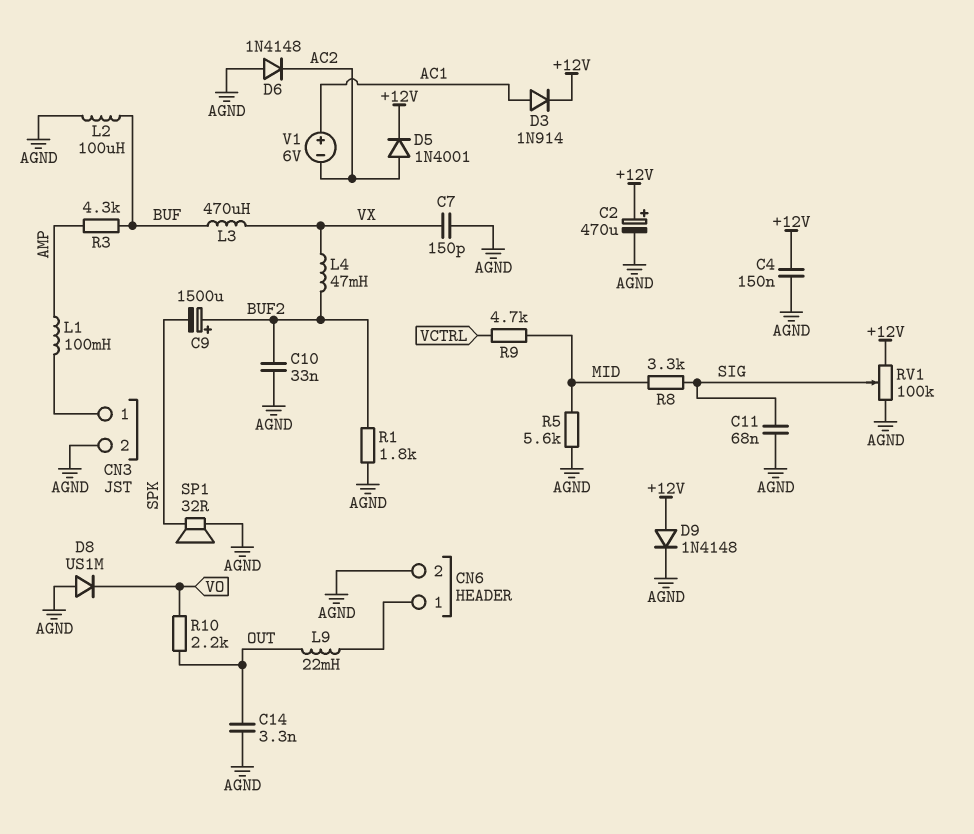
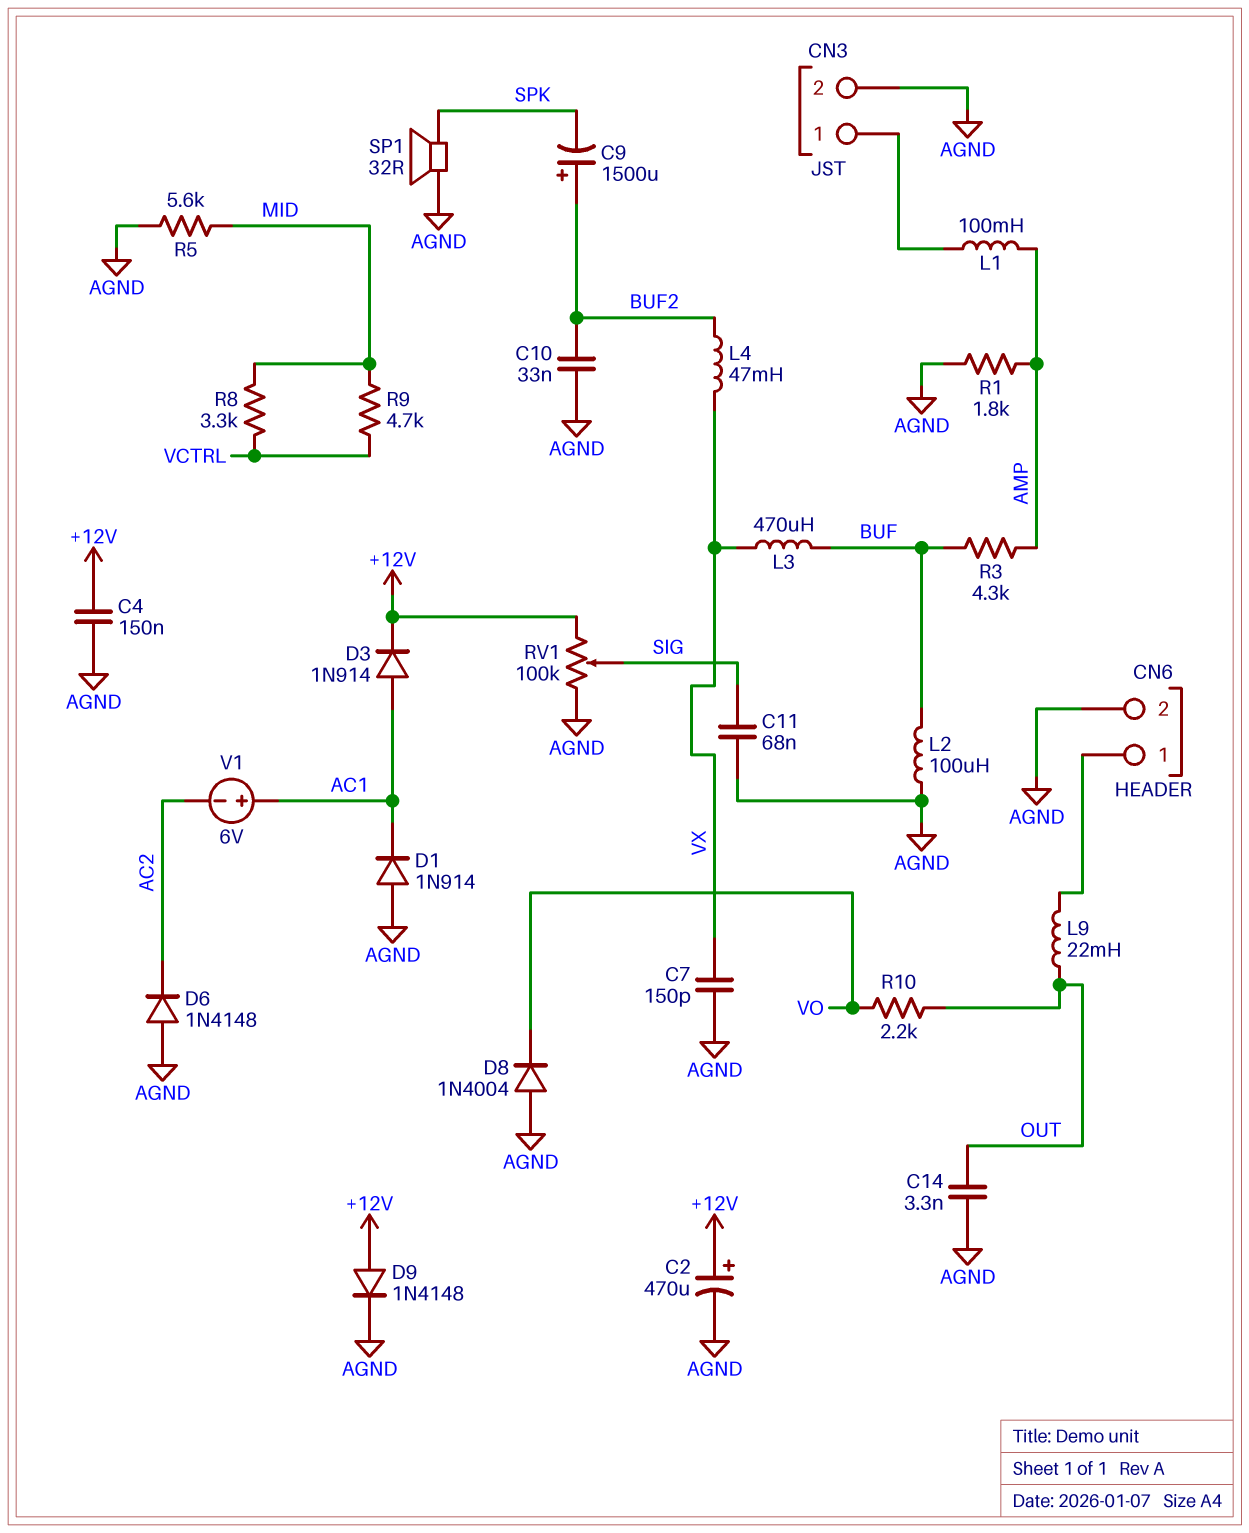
D1: none -> diode 1N914 (A AGND, K AC1)
D5: diode 1N4001 (A AC2, K +12V) -> none
D8: diode US1M (A AGND, K VO) -> diode 1N4004 (A AGND, K VO)
R1: 1.8k (AGND, BUF2) -> 1.8k (AGND, AMP)
R8: 3.3k (MID, SIG) -> 3.3k (MID, VCTRL)

